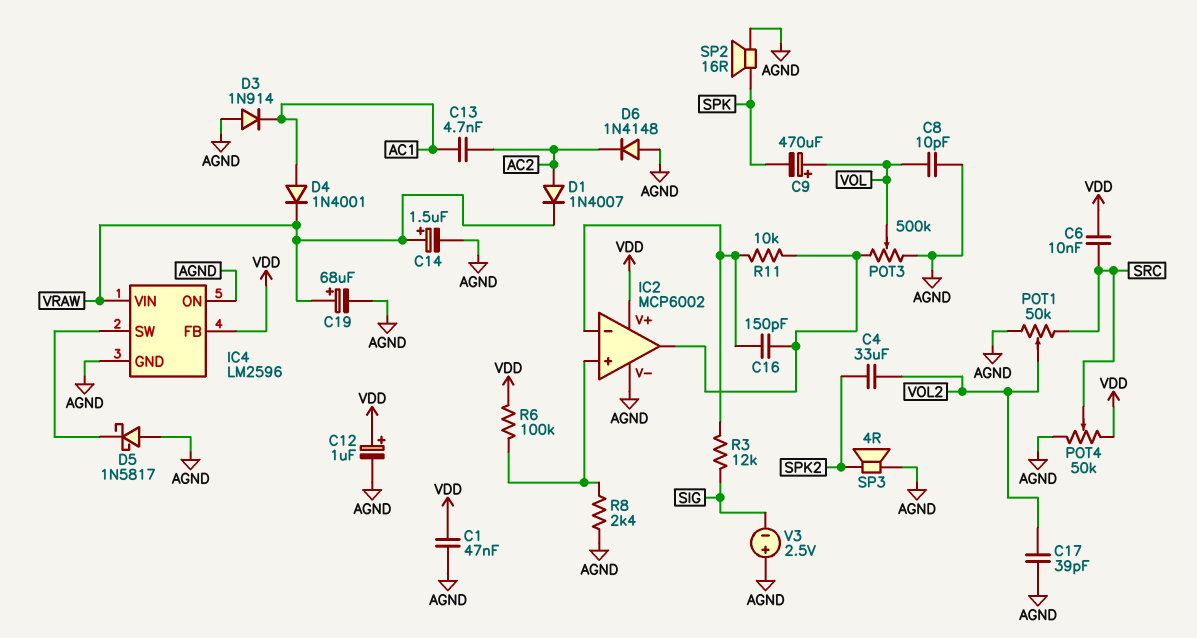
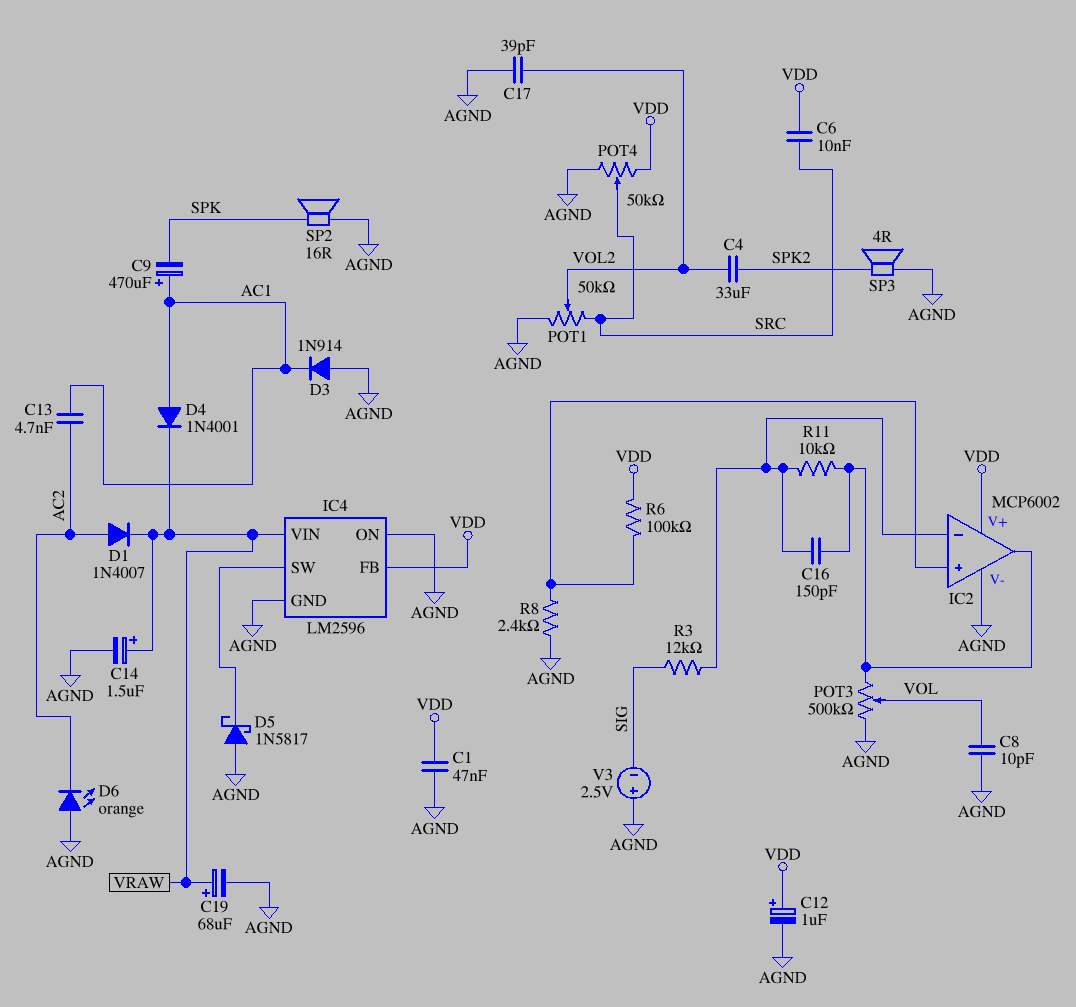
C9: 470uF (plus VOL, minus SPK) -> 470uF (plus AC1, minus SPK)
D6: diode 1N4148 (A AGND, K AC2) -> LED orange (A AGND, K AC2)

